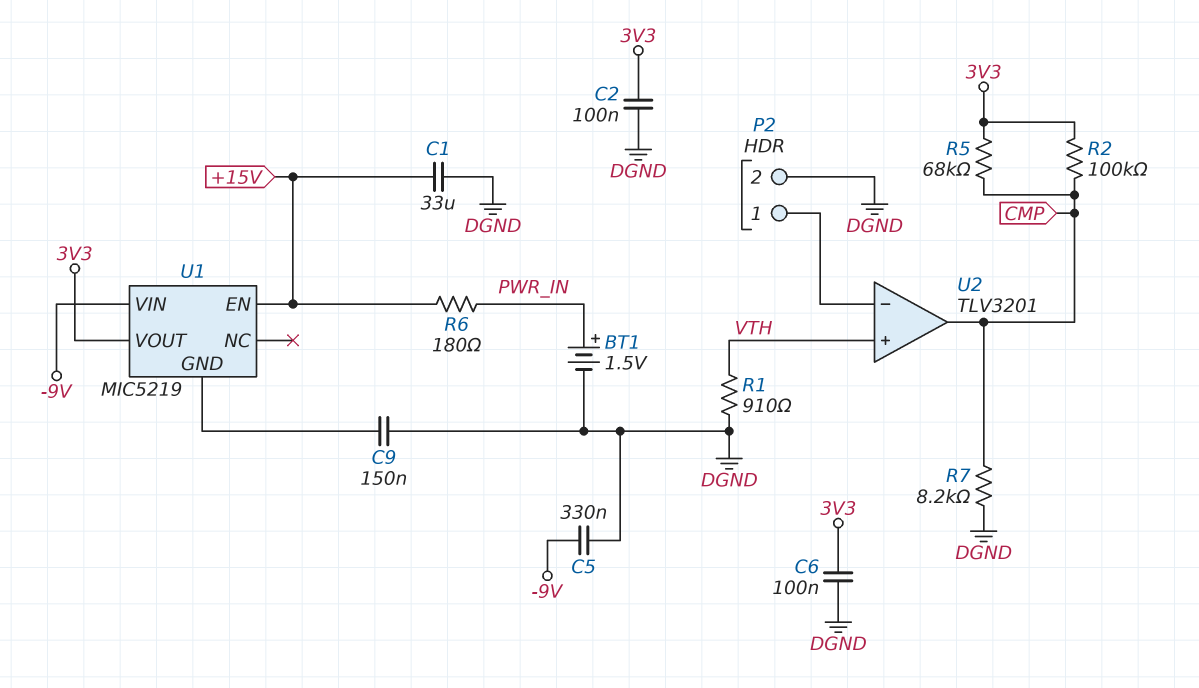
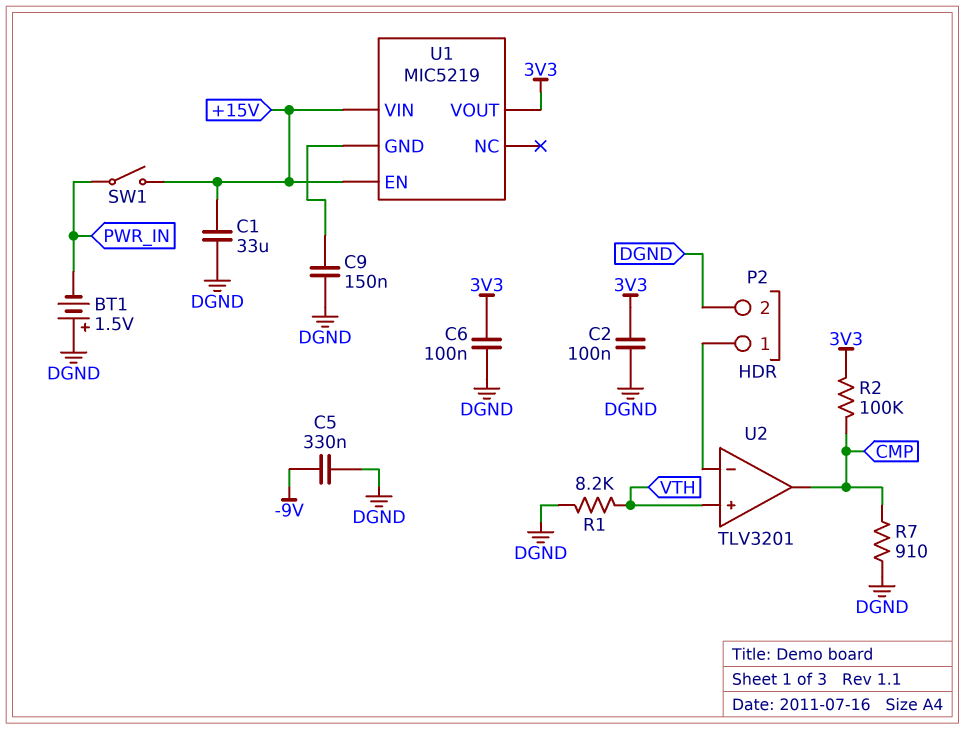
BT1: 1.5V (plus PWR_IN, minus DGND) -> 1.5V (plus DGND, minus PWR_IN)
R1: 910 (DGND, VTH) -> 8.2k (DGND, VTH)
R5: 68k (3V3, CMP) -> none
R6: 180 (+15V, PWR_IN) -> none
R7: 8.2k (CMP, DGND) -> 910 (CMP, DGND)
SW1: none -> switch (+15V, PWR_IN)
U1 pin VIN: -9V -> +15V

